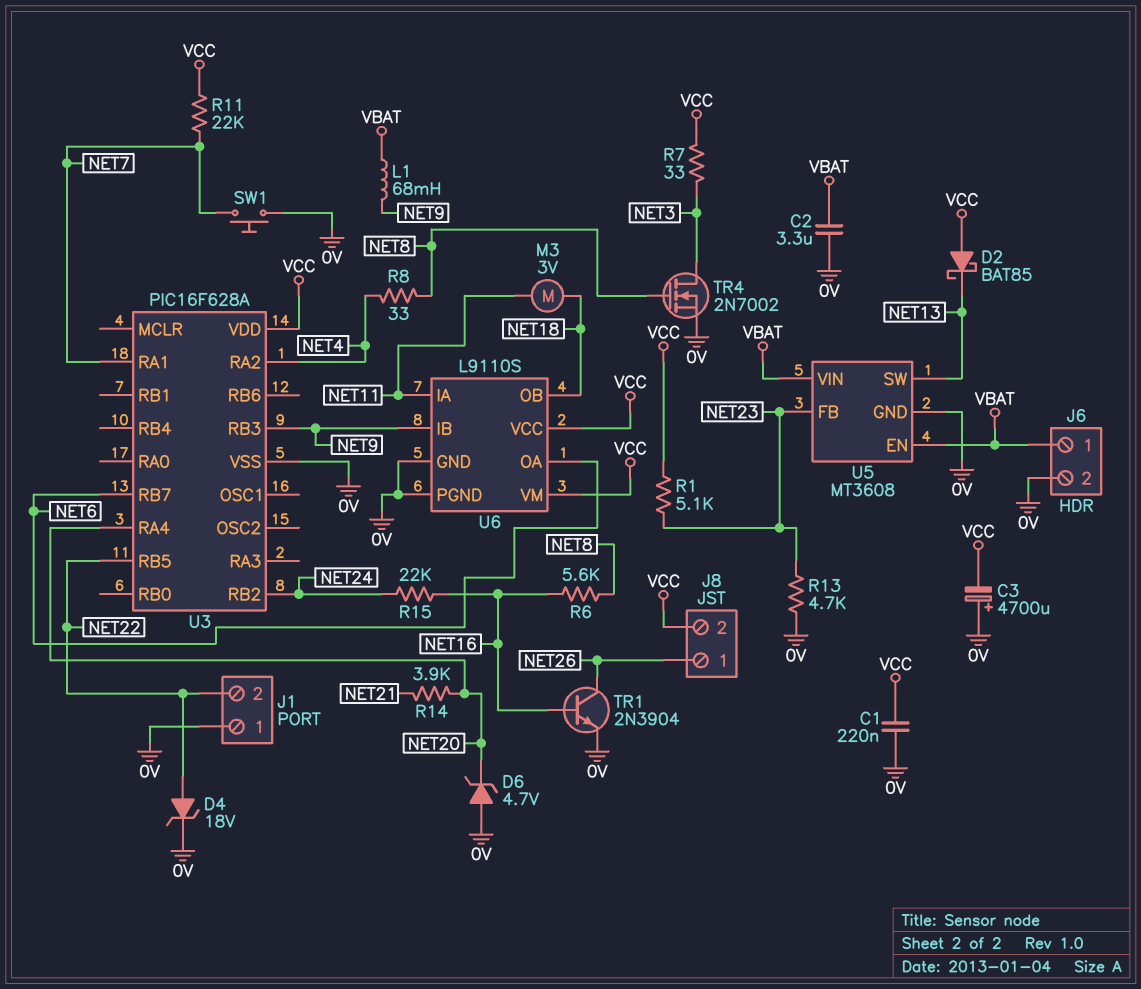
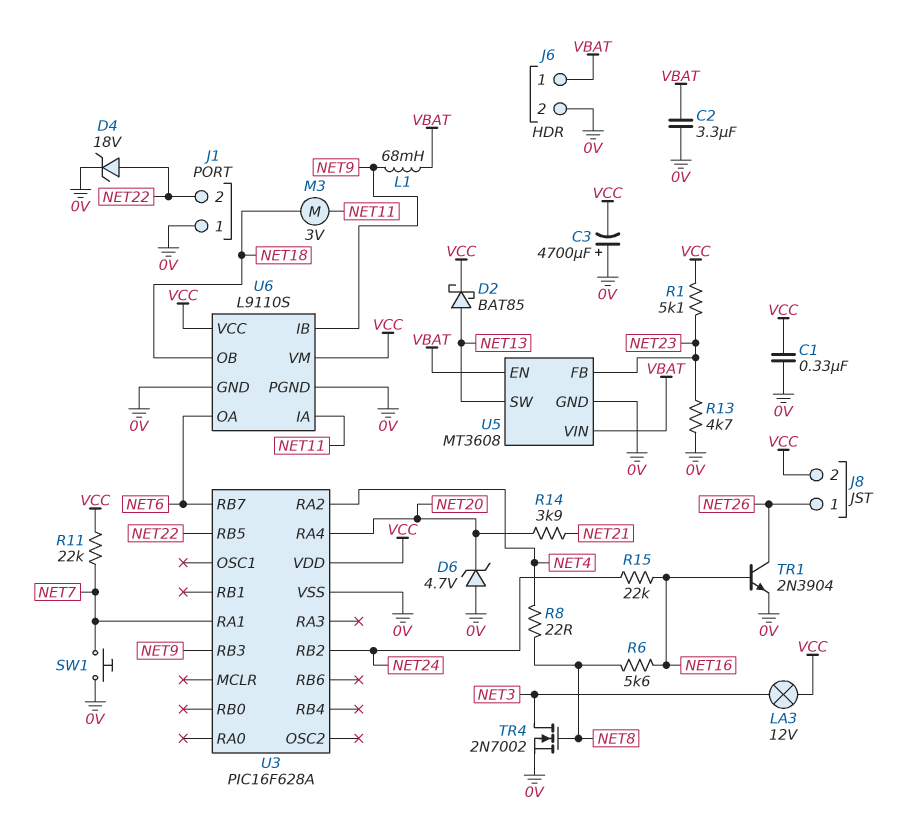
C1: 220nF (0V, VCC) -> 330nF (0V, VCC)
D2: schottky BAT85 (A VCC, K NET13) -> schottky BAT85 (A NET13, K VCC)
LA3: none -> lamp 12V (NET3, VCC)
R7: 33 (NET3, VCC) -> none
R8: 33 (NET4, NET8) -> 22 (NET4, NET8)

